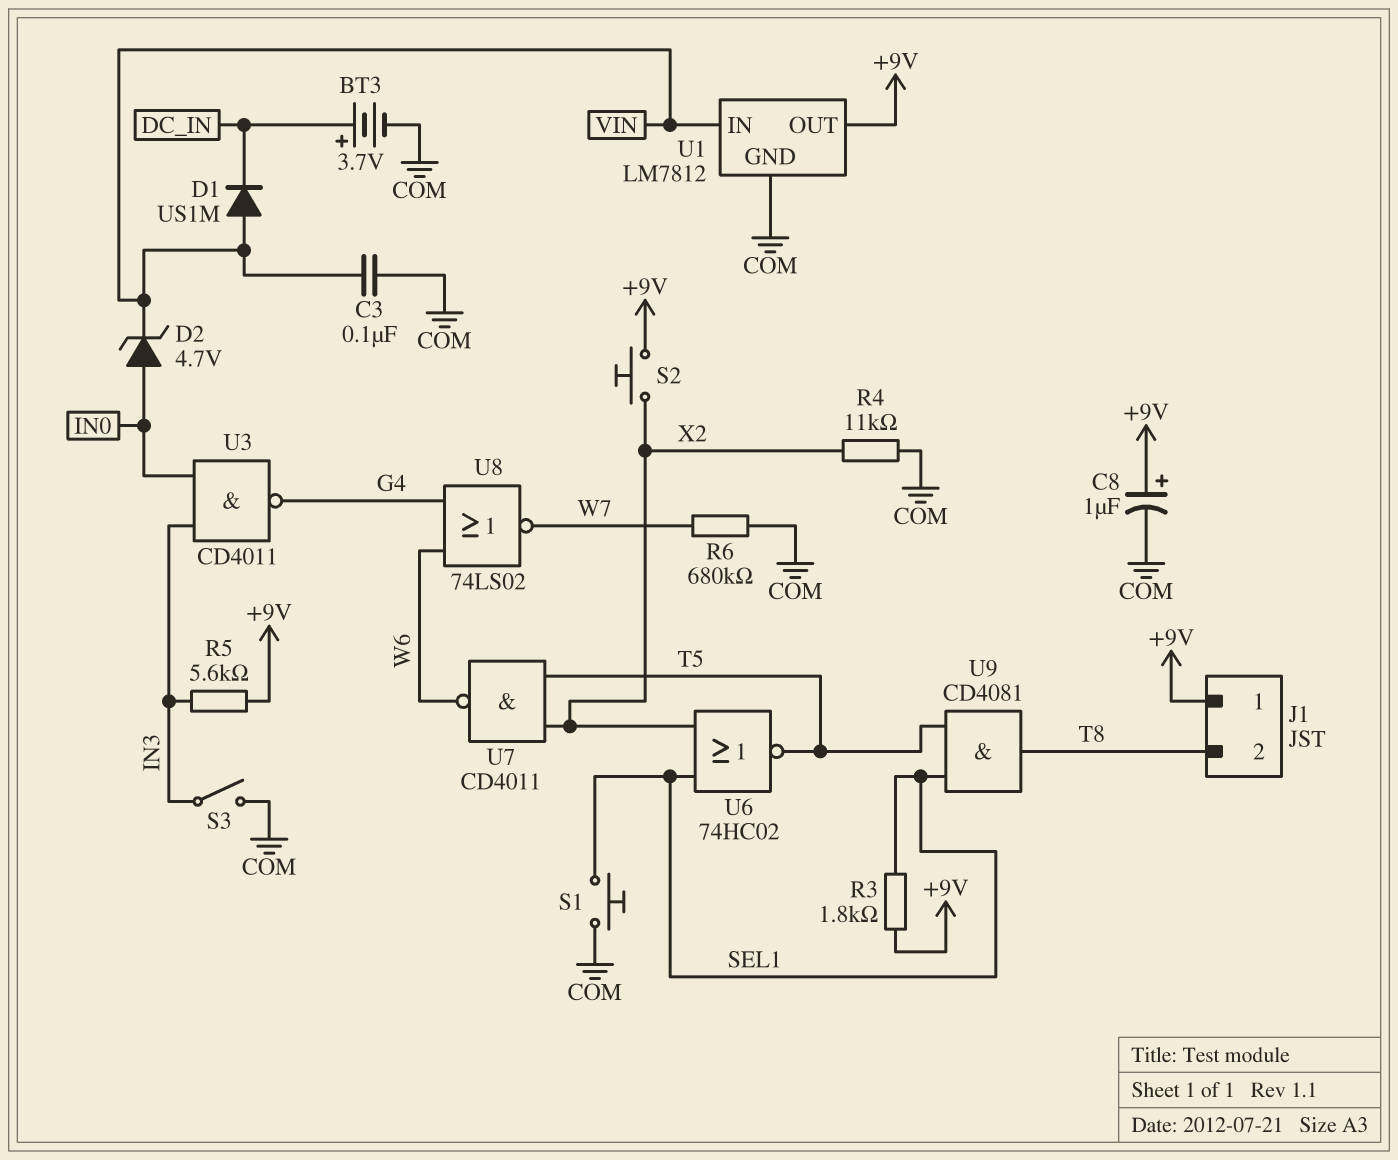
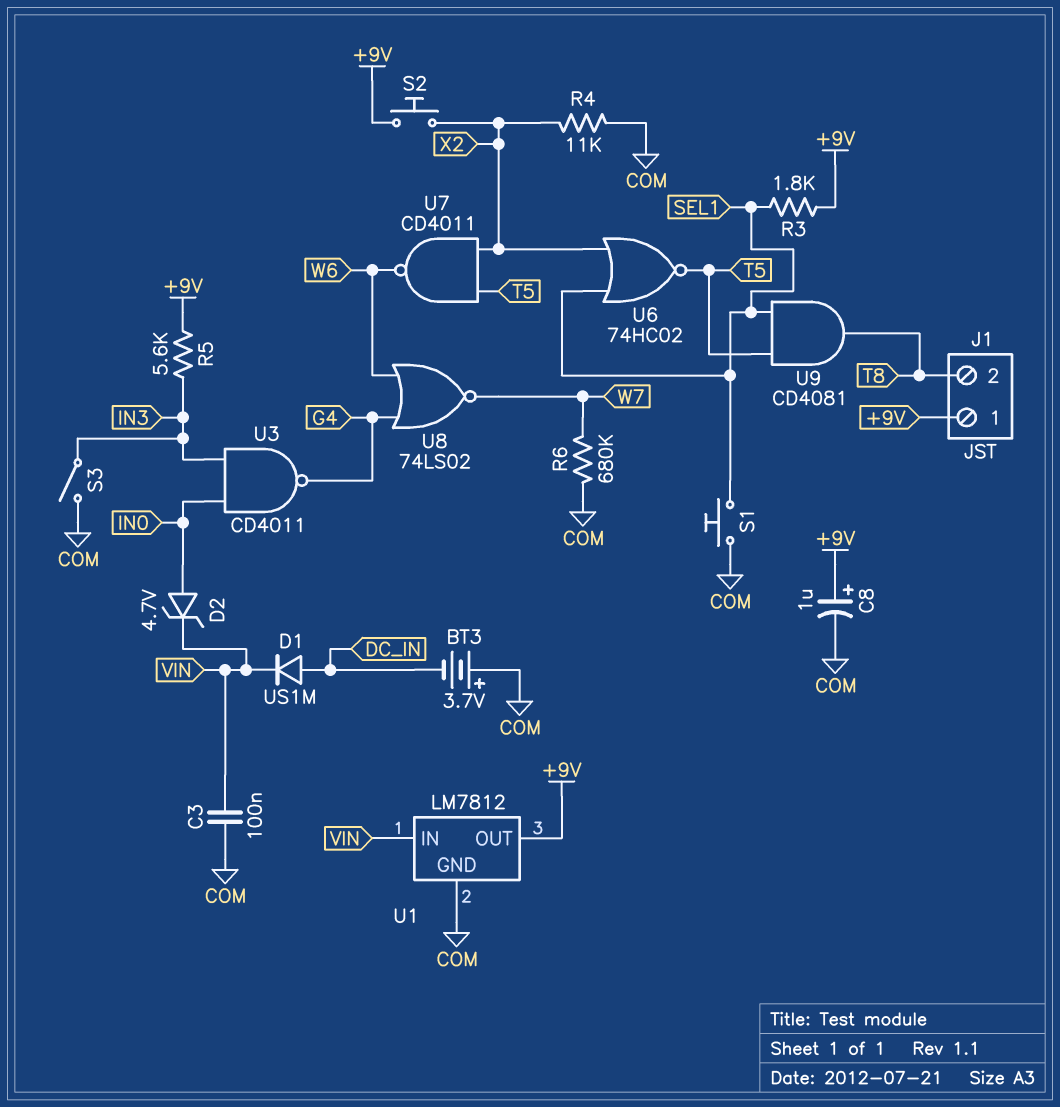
BT3: 3.7V (plus DC_IN, minus COM) -> 3.7V (plus COM, minus DC_IN)
D1: diode US1M (A VIN, K DC_IN) -> diode US1M (A DC_IN, K VIN)

